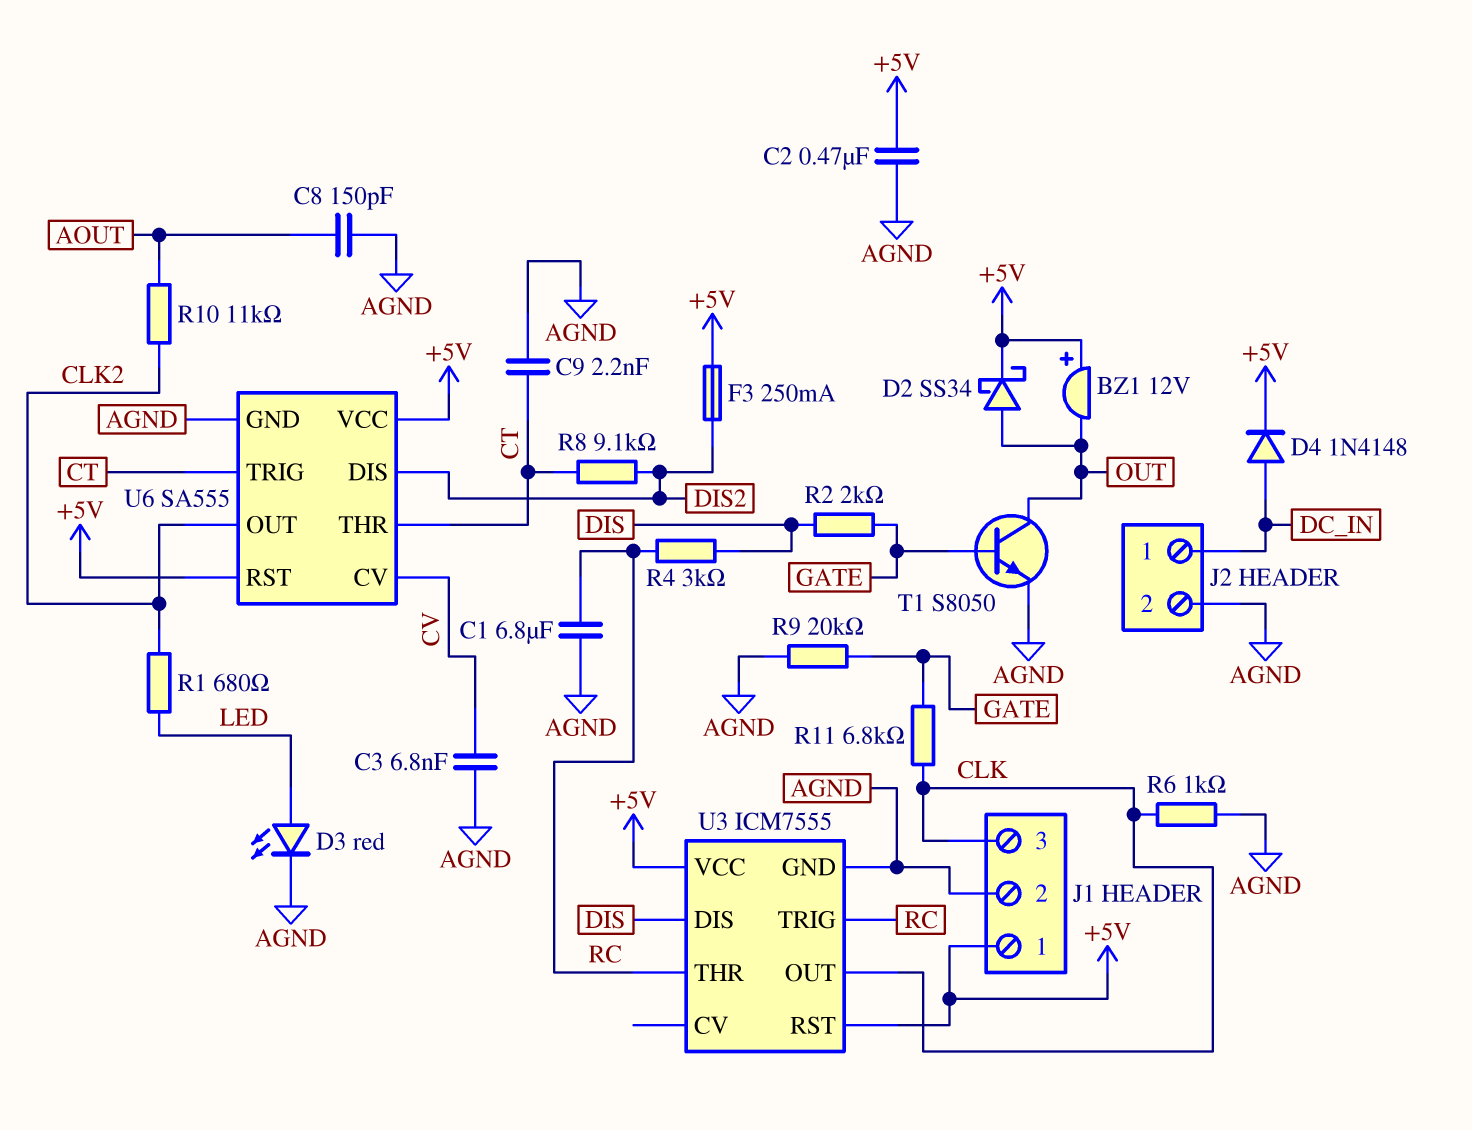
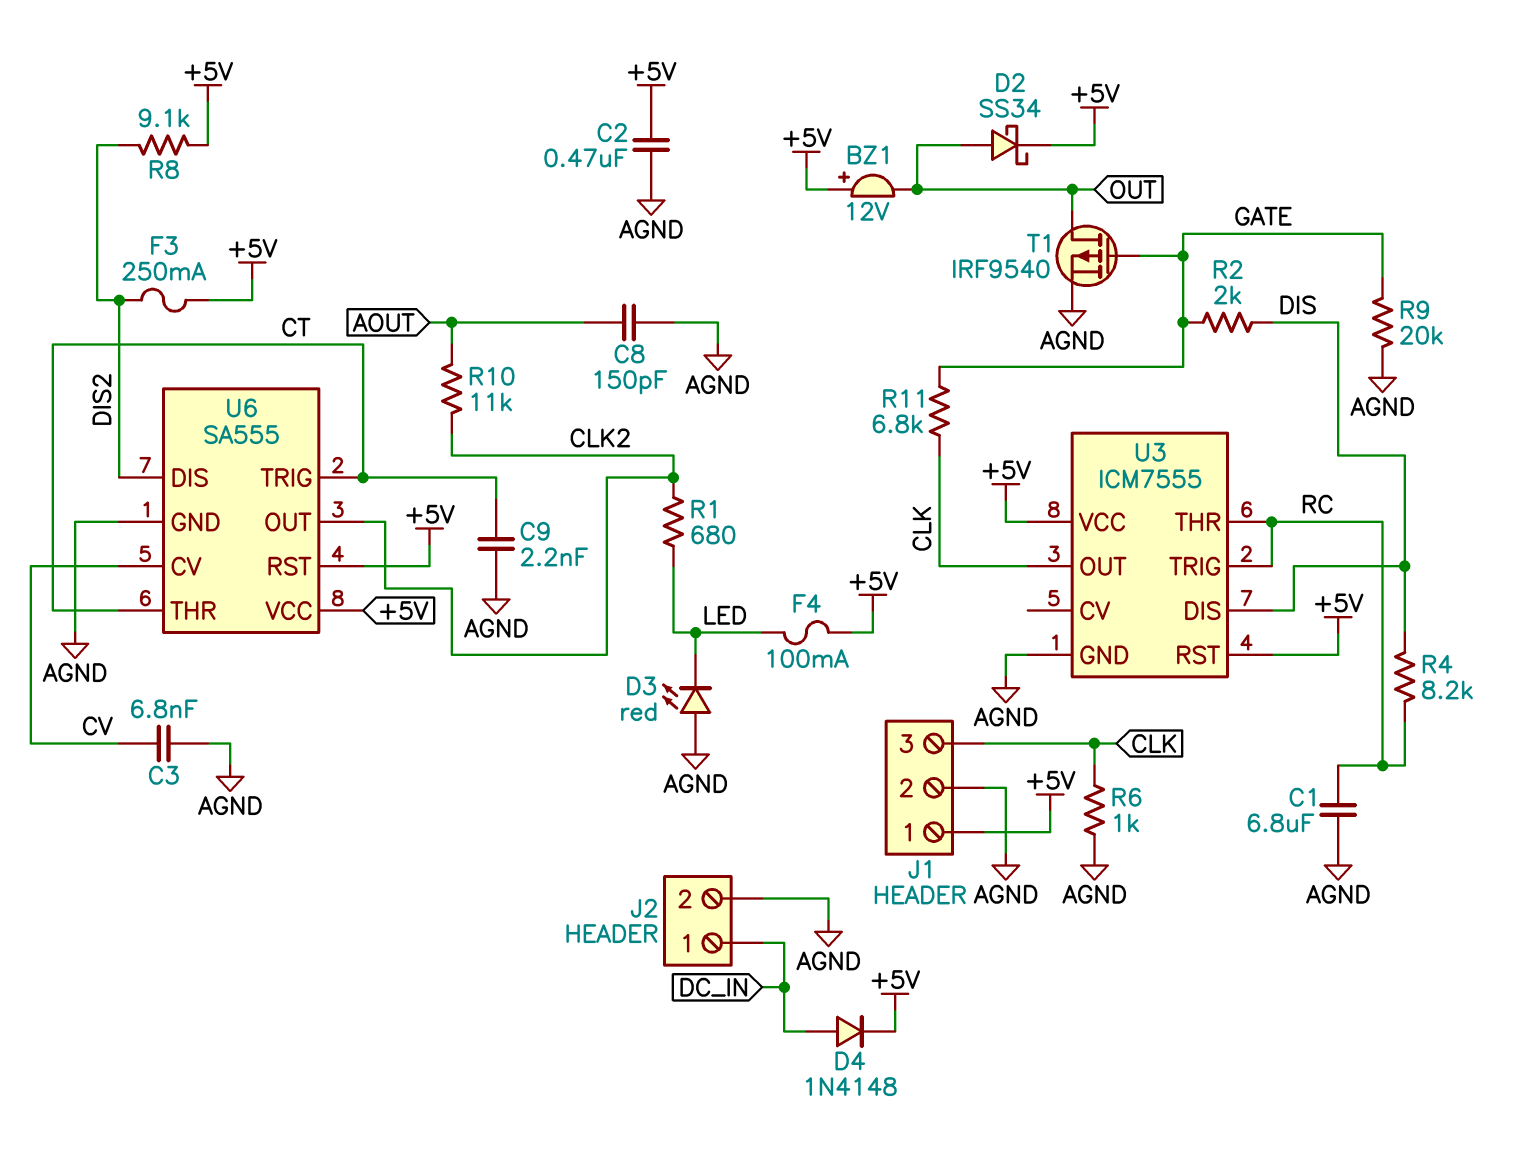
D3: LED red (A LED, K AGND) -> LED red (A AGND, K LED)
F4: none -> 100mA (+5V, LED)
R4: 3k (DIS, RC) -> 8.2k (DIS, RC)
R8: 9.1k (CT, DIS2) -> 9.1k (+5V, DIS2)
T1: NPN S8050 (B GATE, C OUT, E AGND) -> PMOS IRF9540 (G GATE, D OUT, S AGND)

